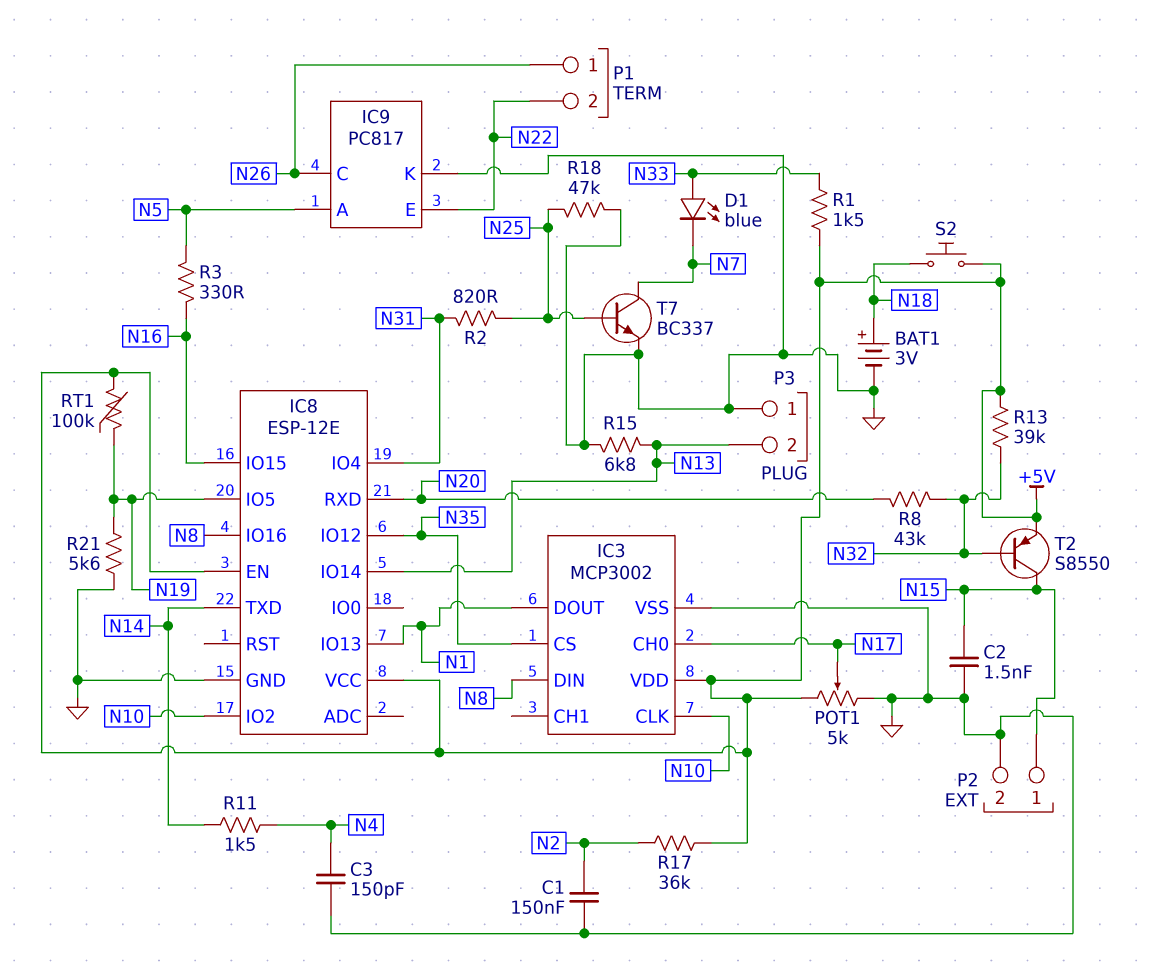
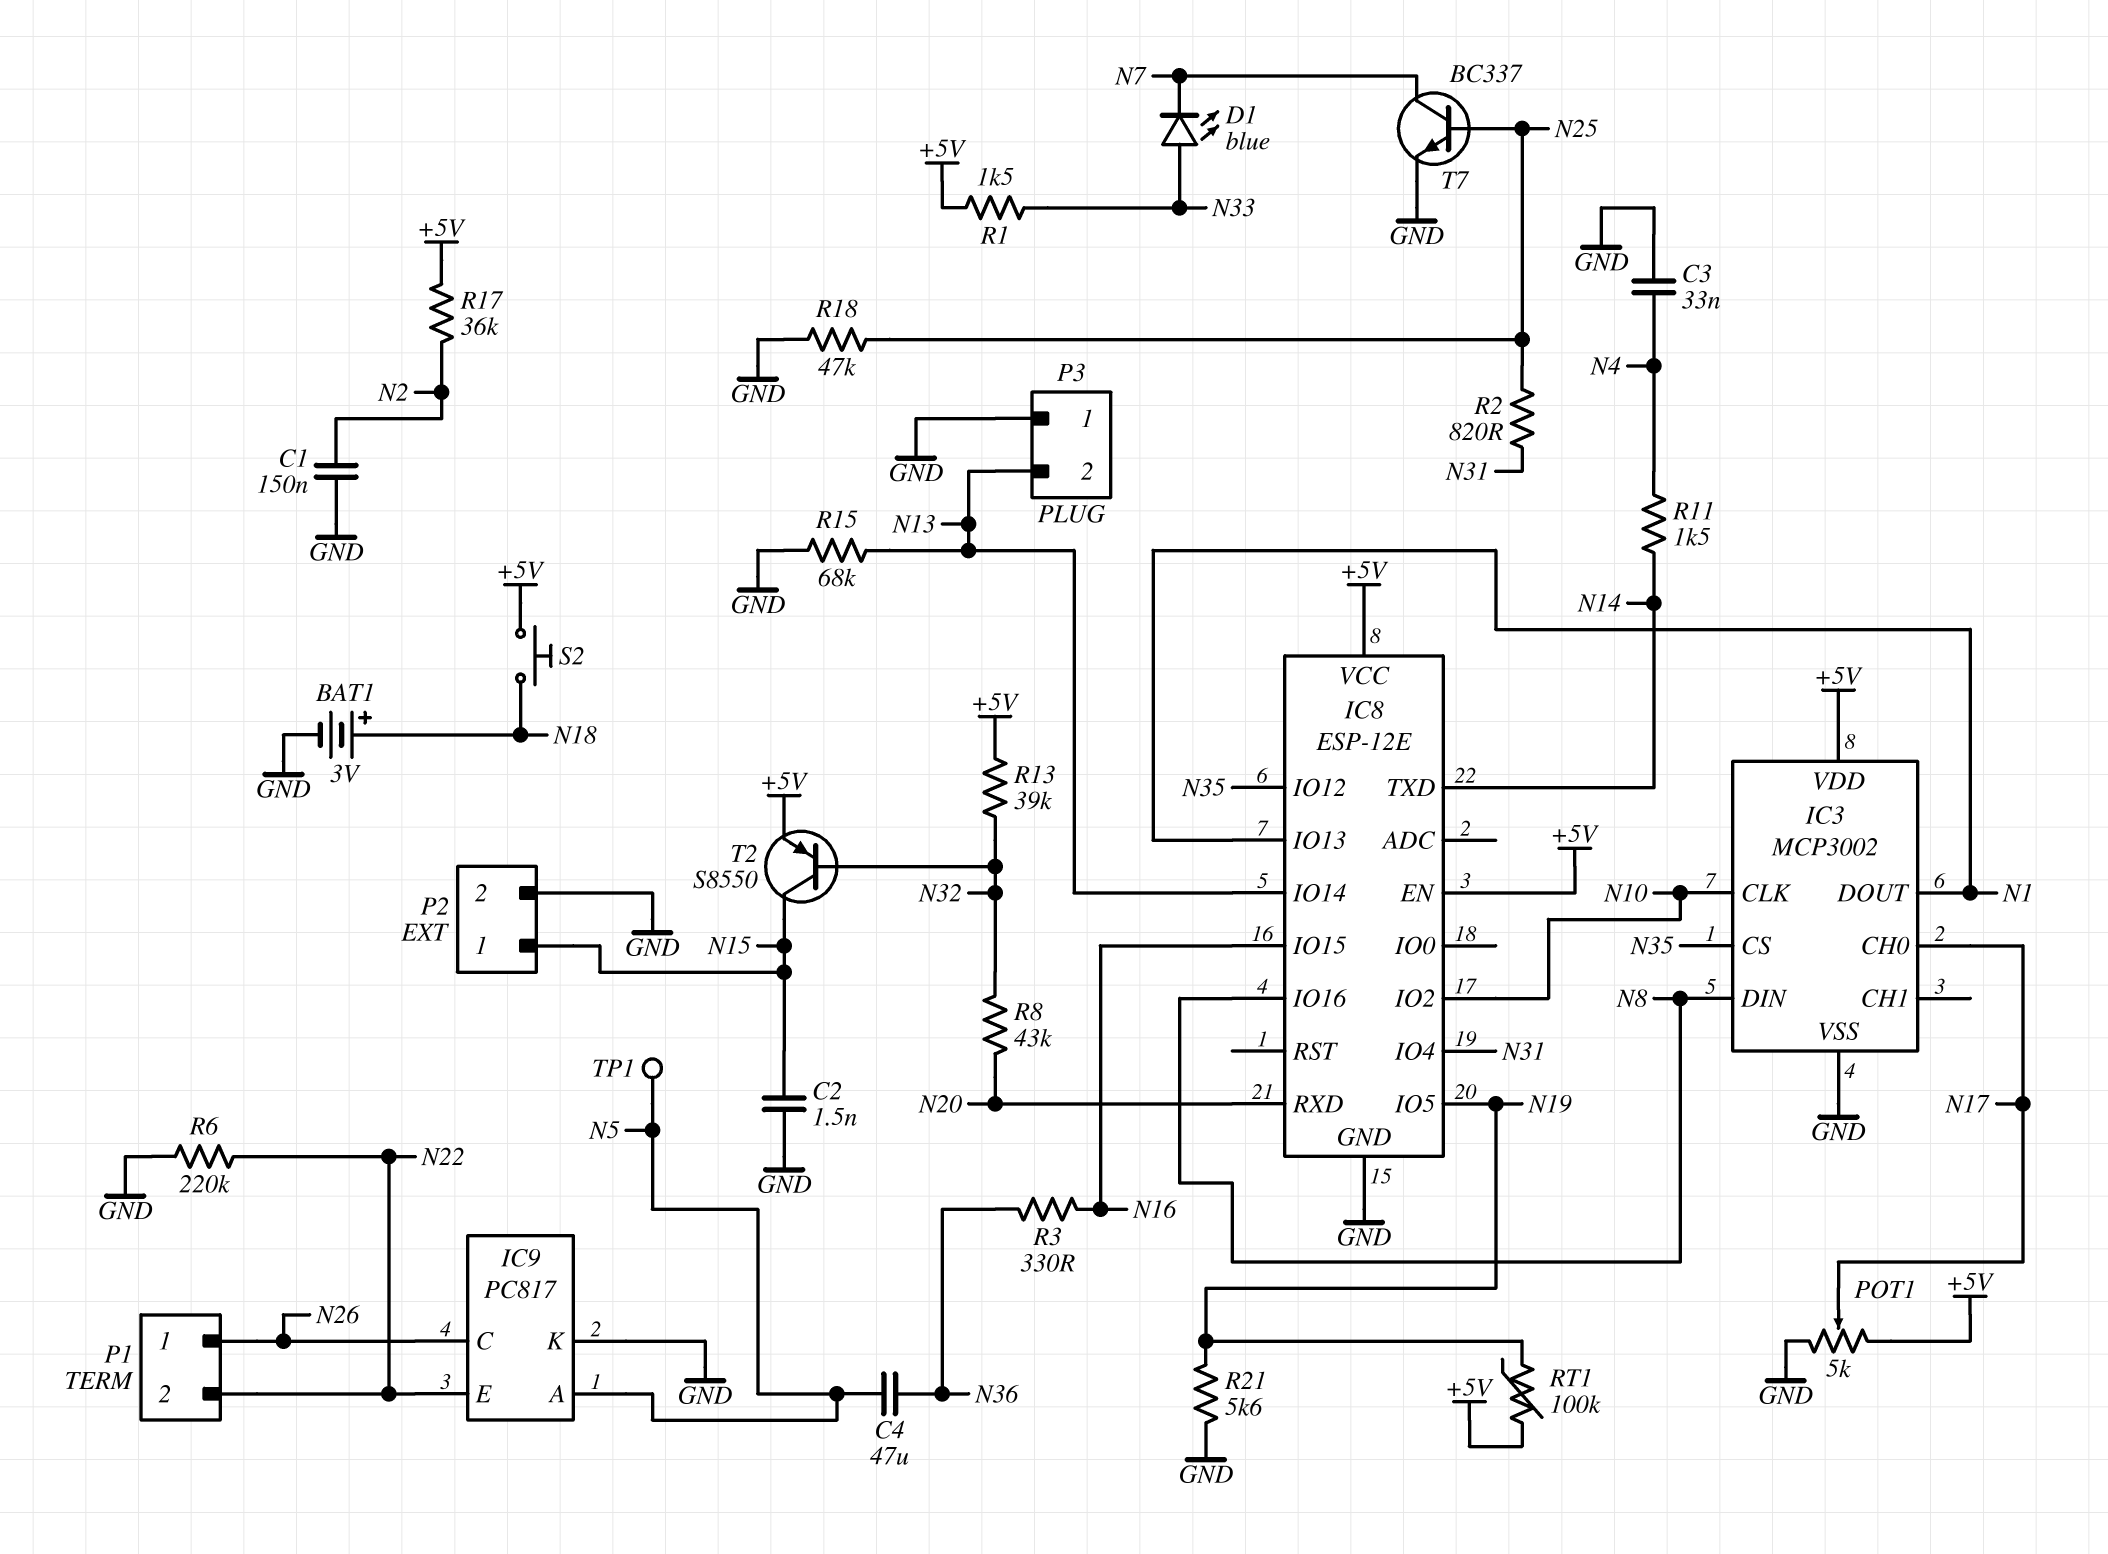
C3: 150pF (GND, N4) -> 33nF (GND, N4)
C4: none -> 47uF (N5, N36)
R3: 330 (N5, N16) -> 330 (N16, N36)
R6: none -> 220k (GND, N22)
R15: 6.8k (GND, N13) -> 68k (GND, N13)
TP1: none -> test point (N5)

